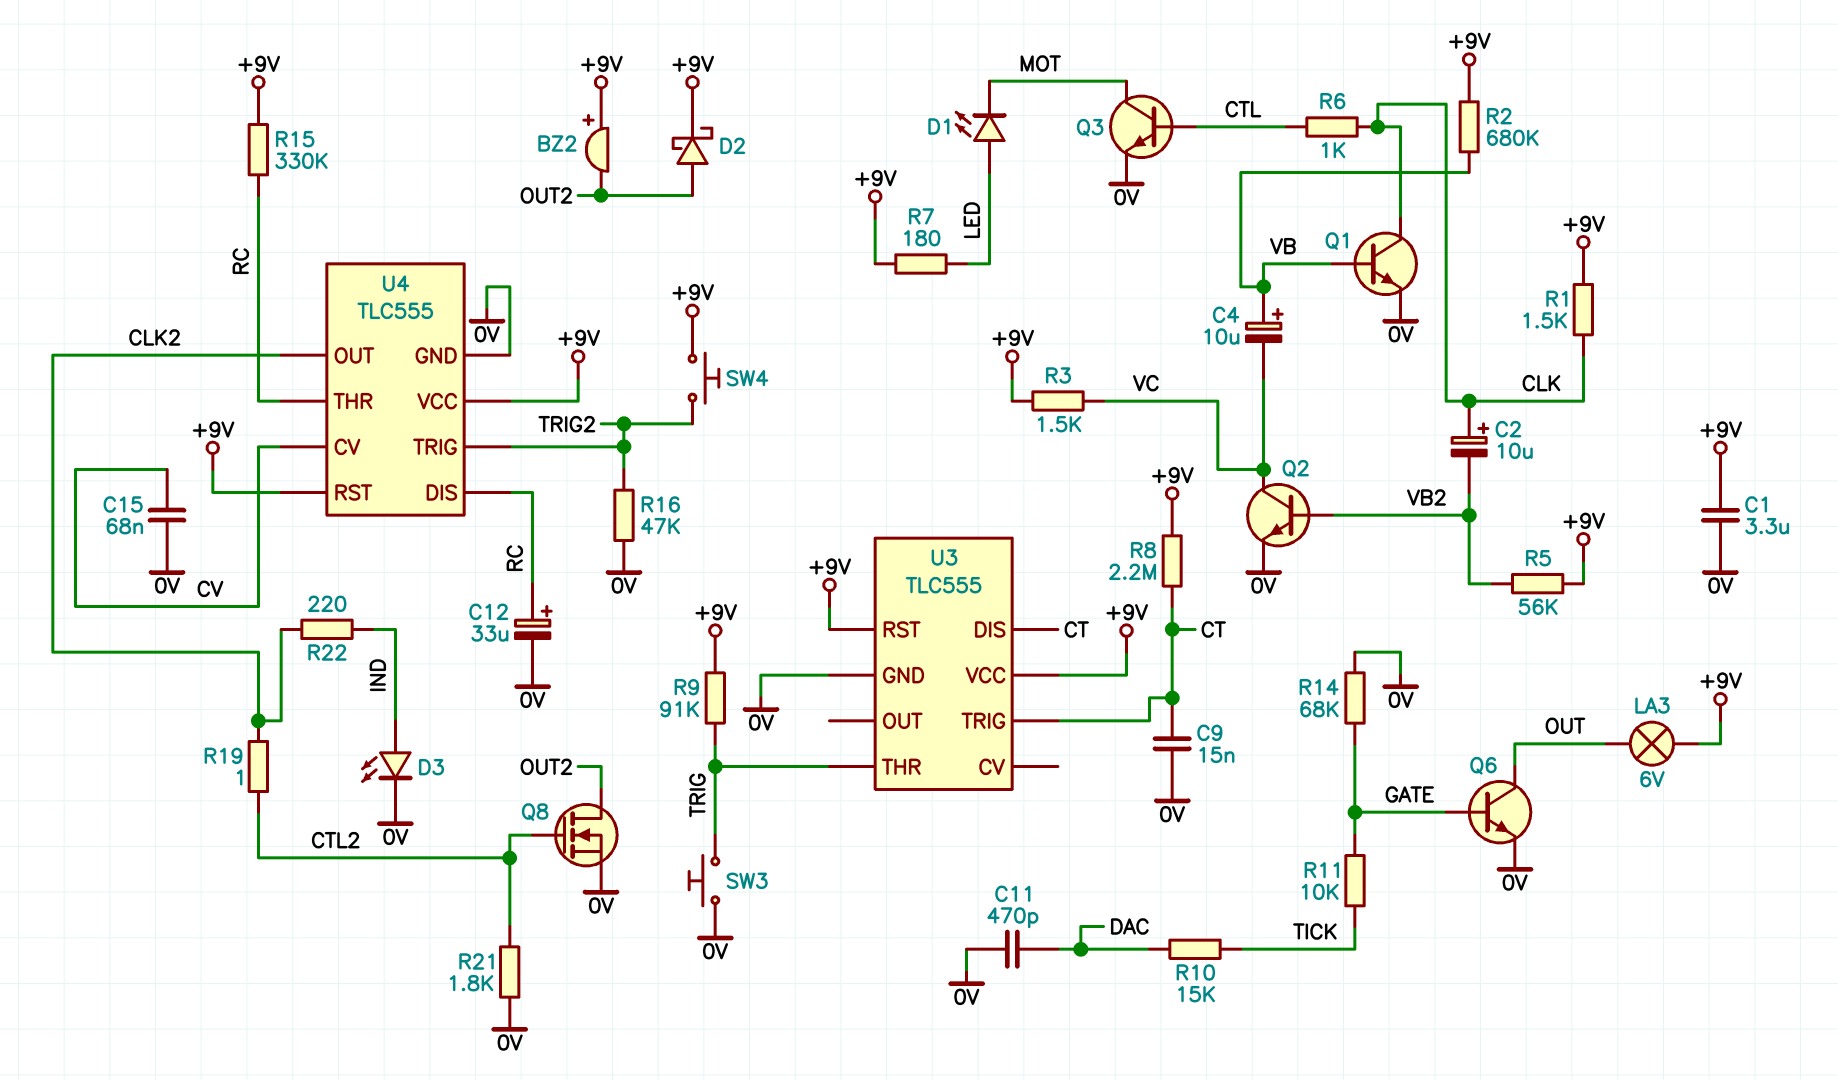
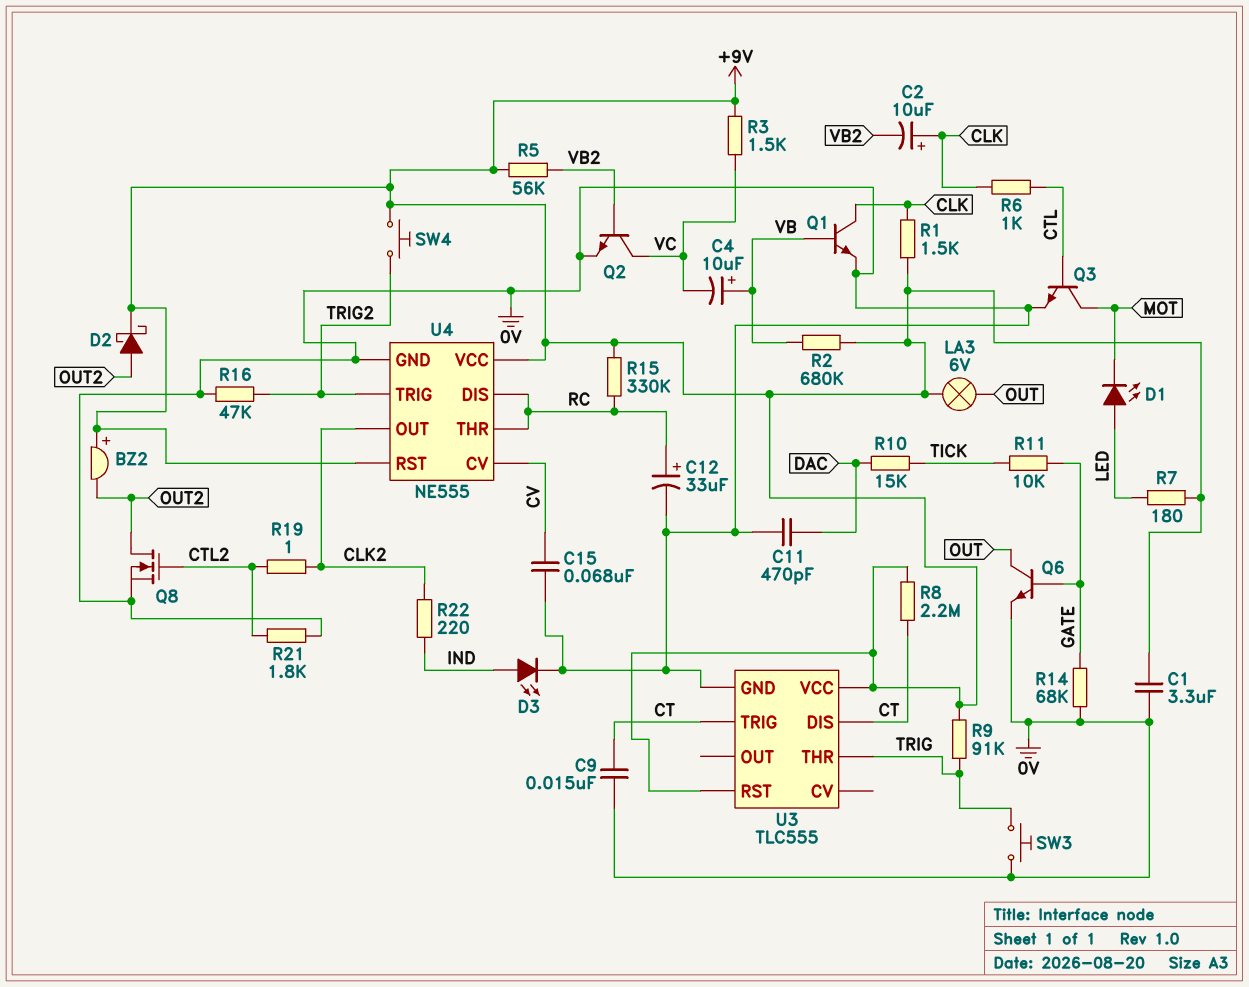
U4: TLC555 -> NE555

